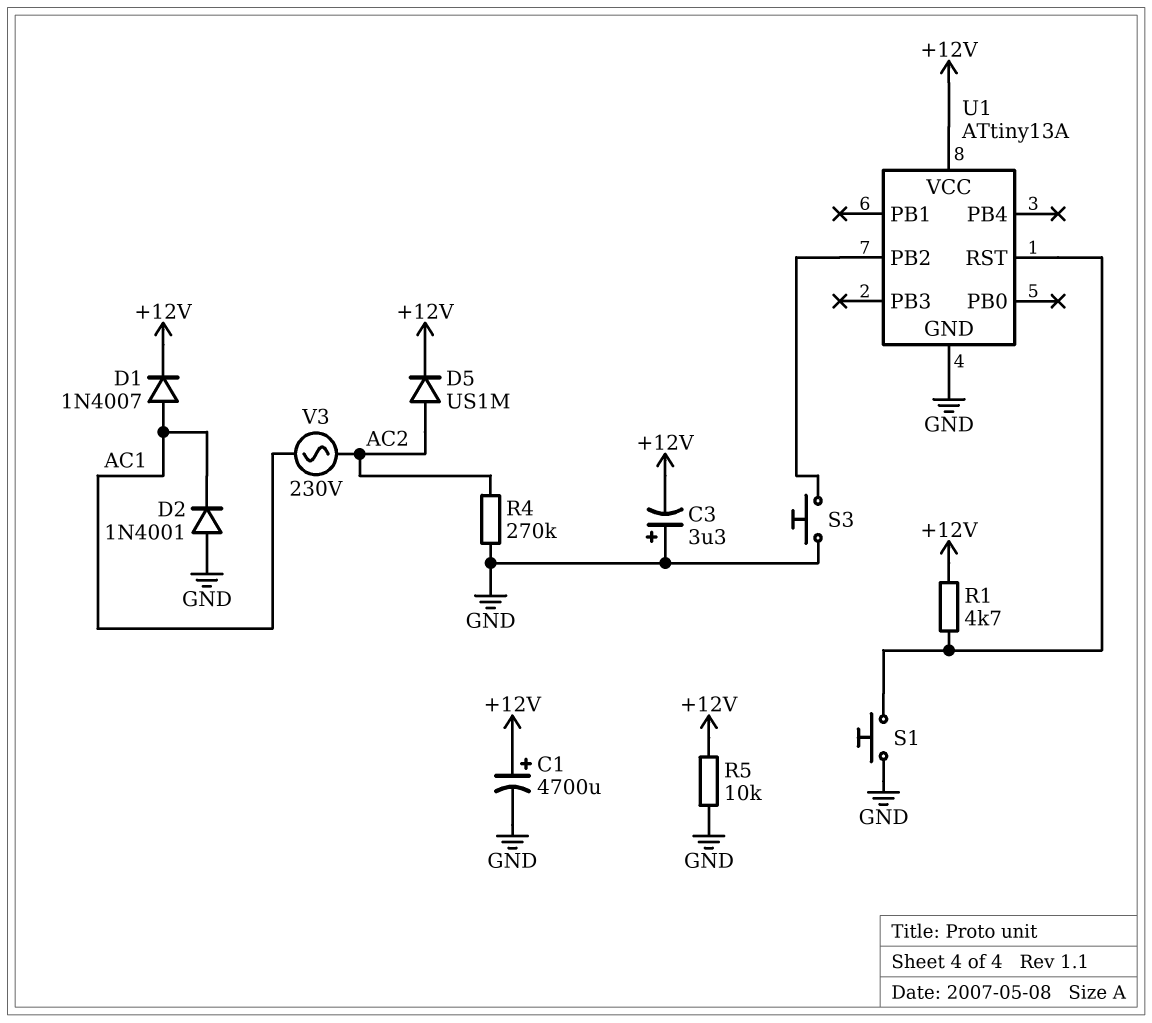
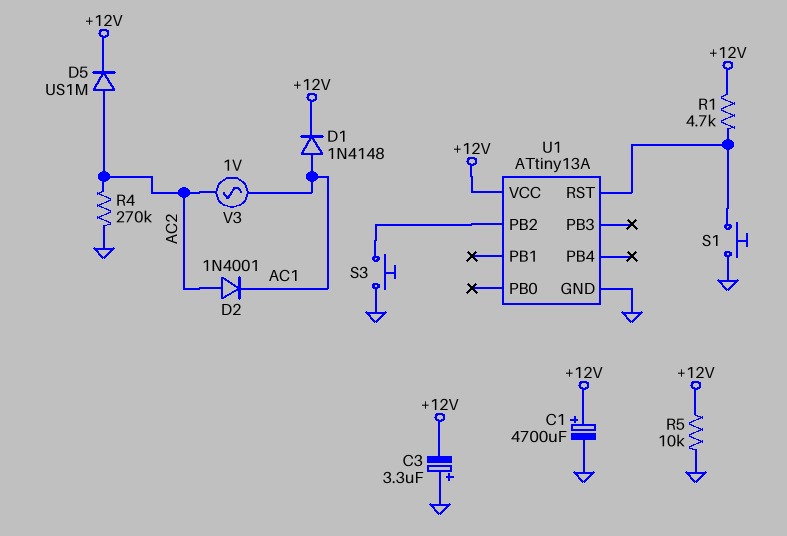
D1: diode 1N4007 (A AC1, K +12V) -> diode 1N4148 (A AC1, K +12V)
D2: diode 1N4001 (A GND, K AC1) -> diode 1N4001 (A AC2, K AC1)
V3: AC 230V (AC1, AC2) -> AC 1V (AC1, AC2)

